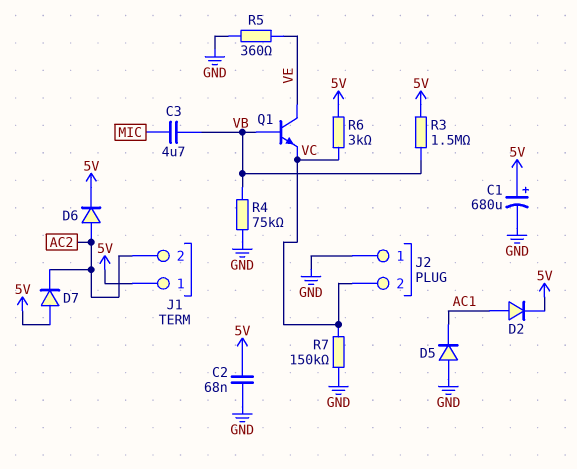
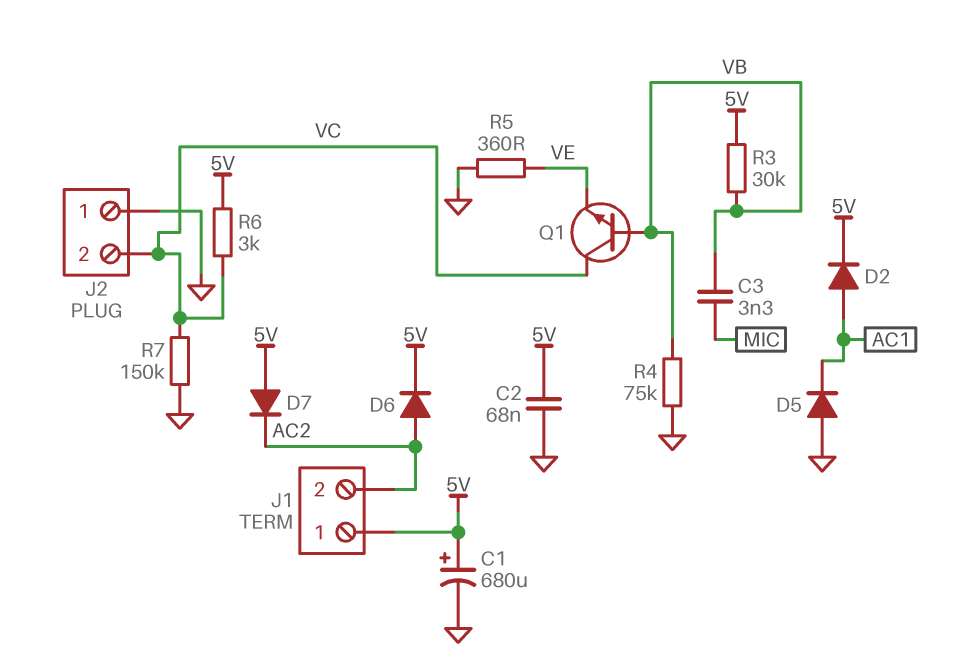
C3: 4.7uF (MIC, VB) -> 3.3nF (MIC, VB)
Q1: NPN (B VB, C VE, E VC) -> NPN (B VB, C VC, E VE)
R3: 1.5M (5V, VB) -> 30k (5V, VB)

